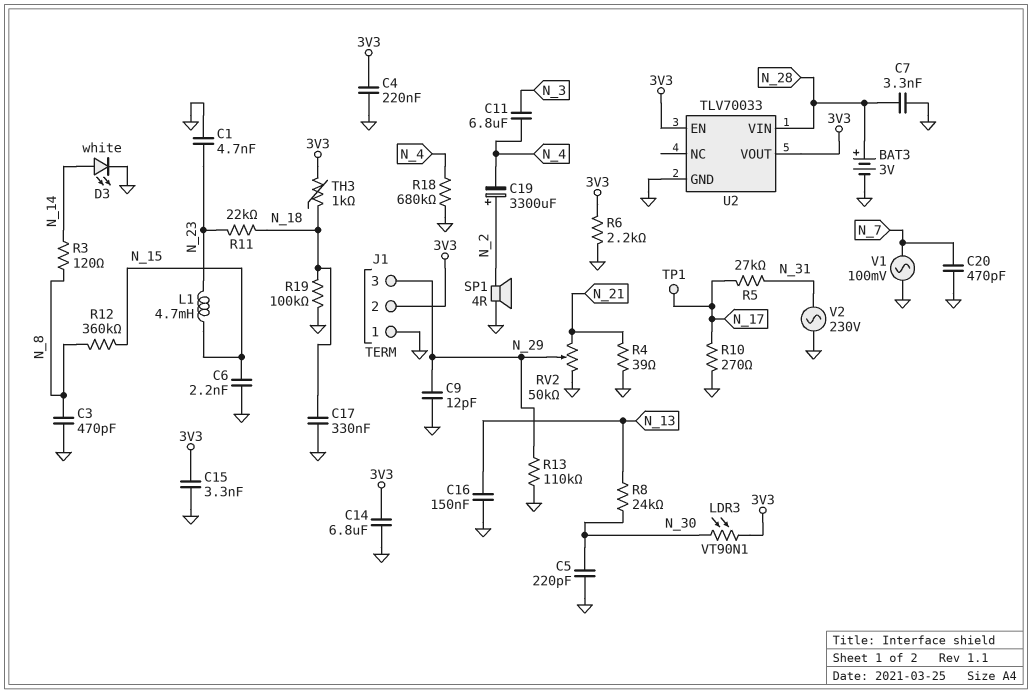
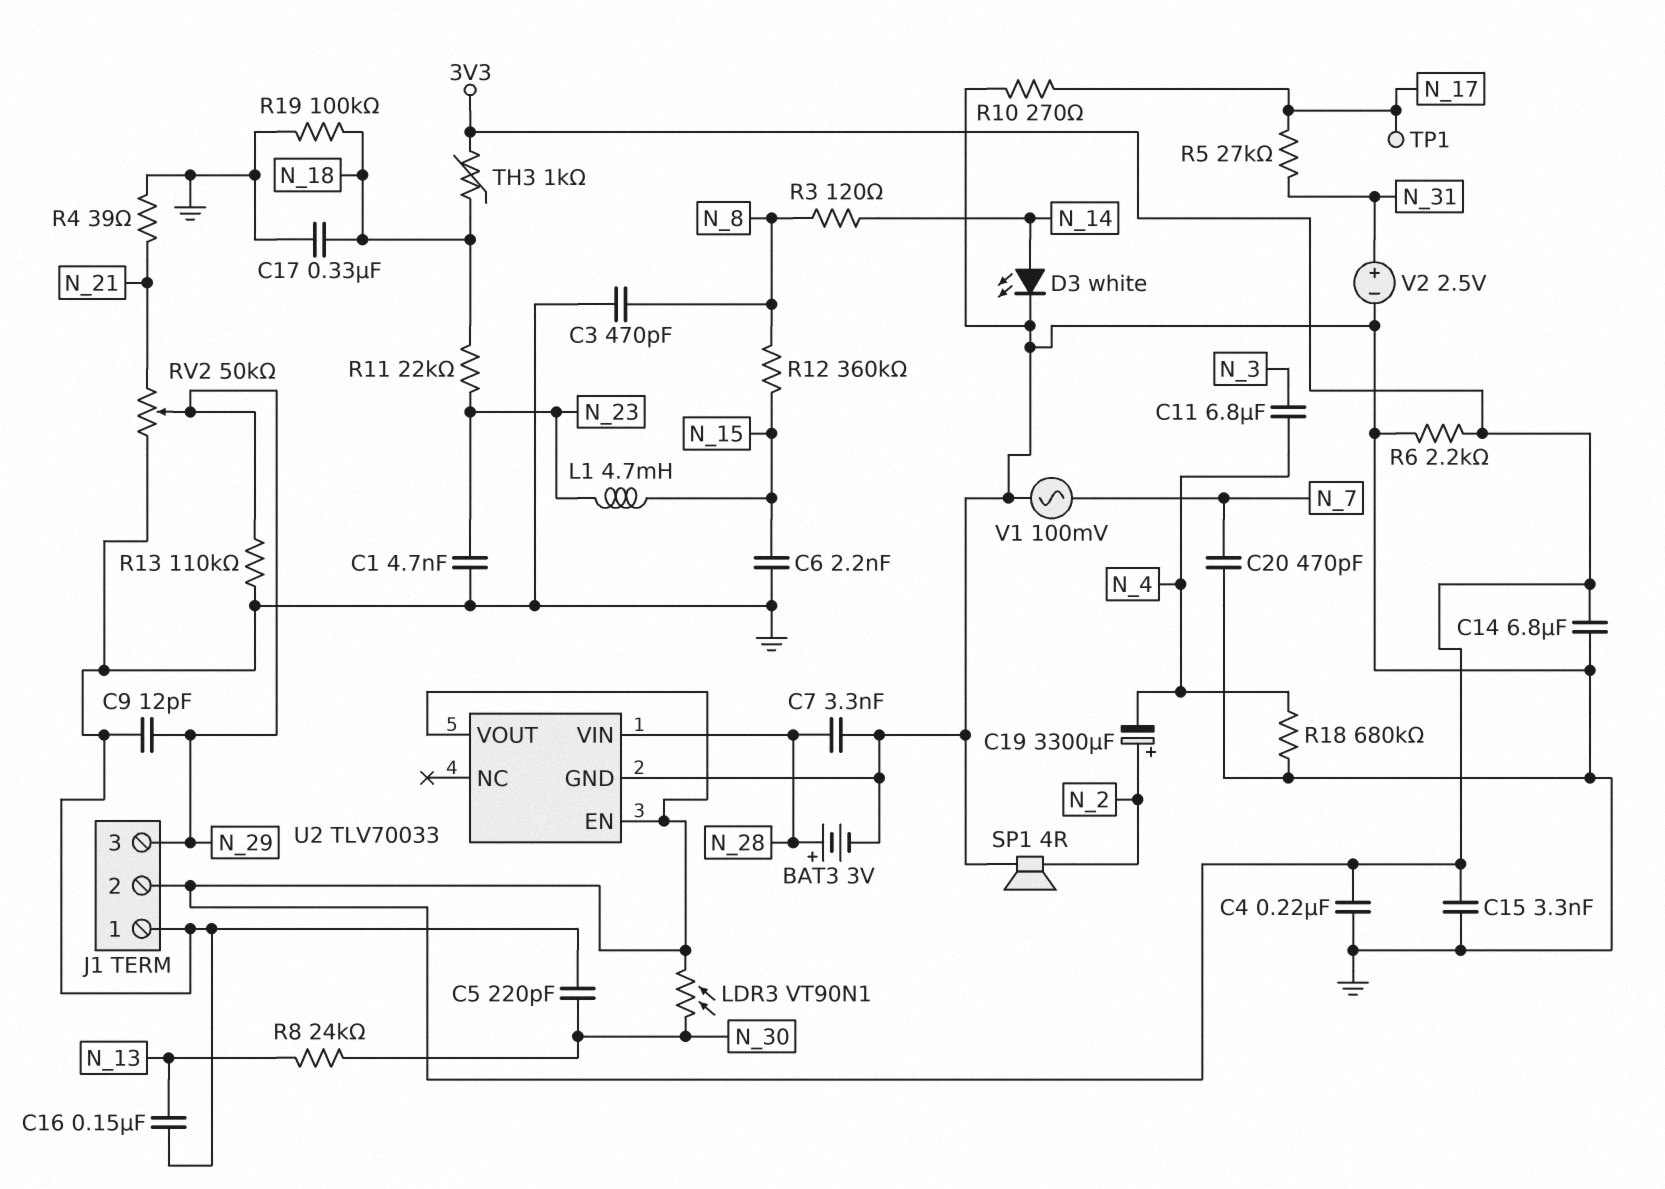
V2: AC 230V (GND, N_31) -> 2.5V (plus N_31, minus GND)

